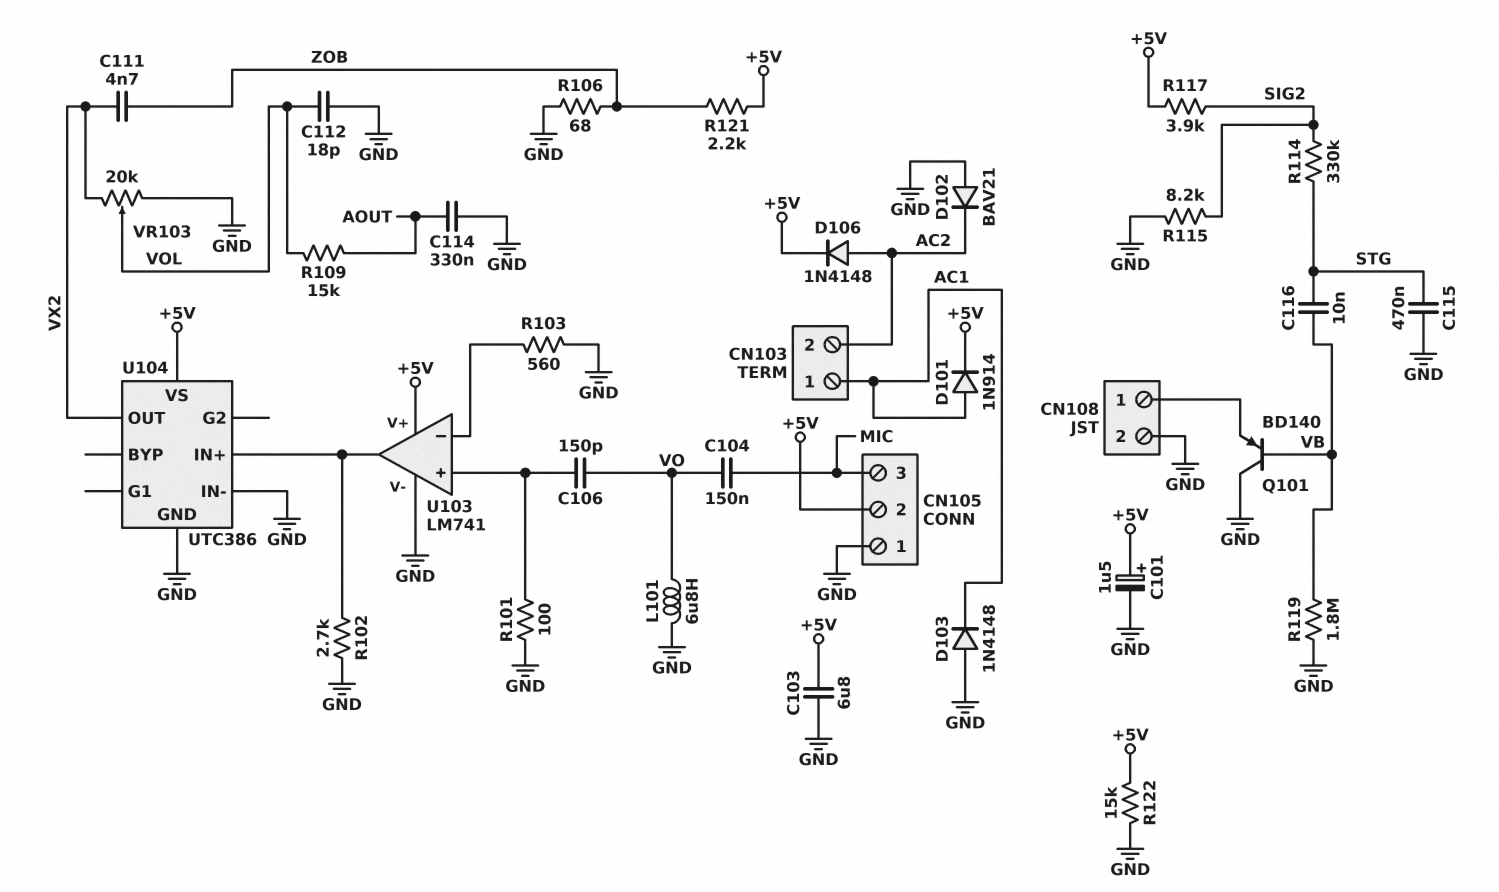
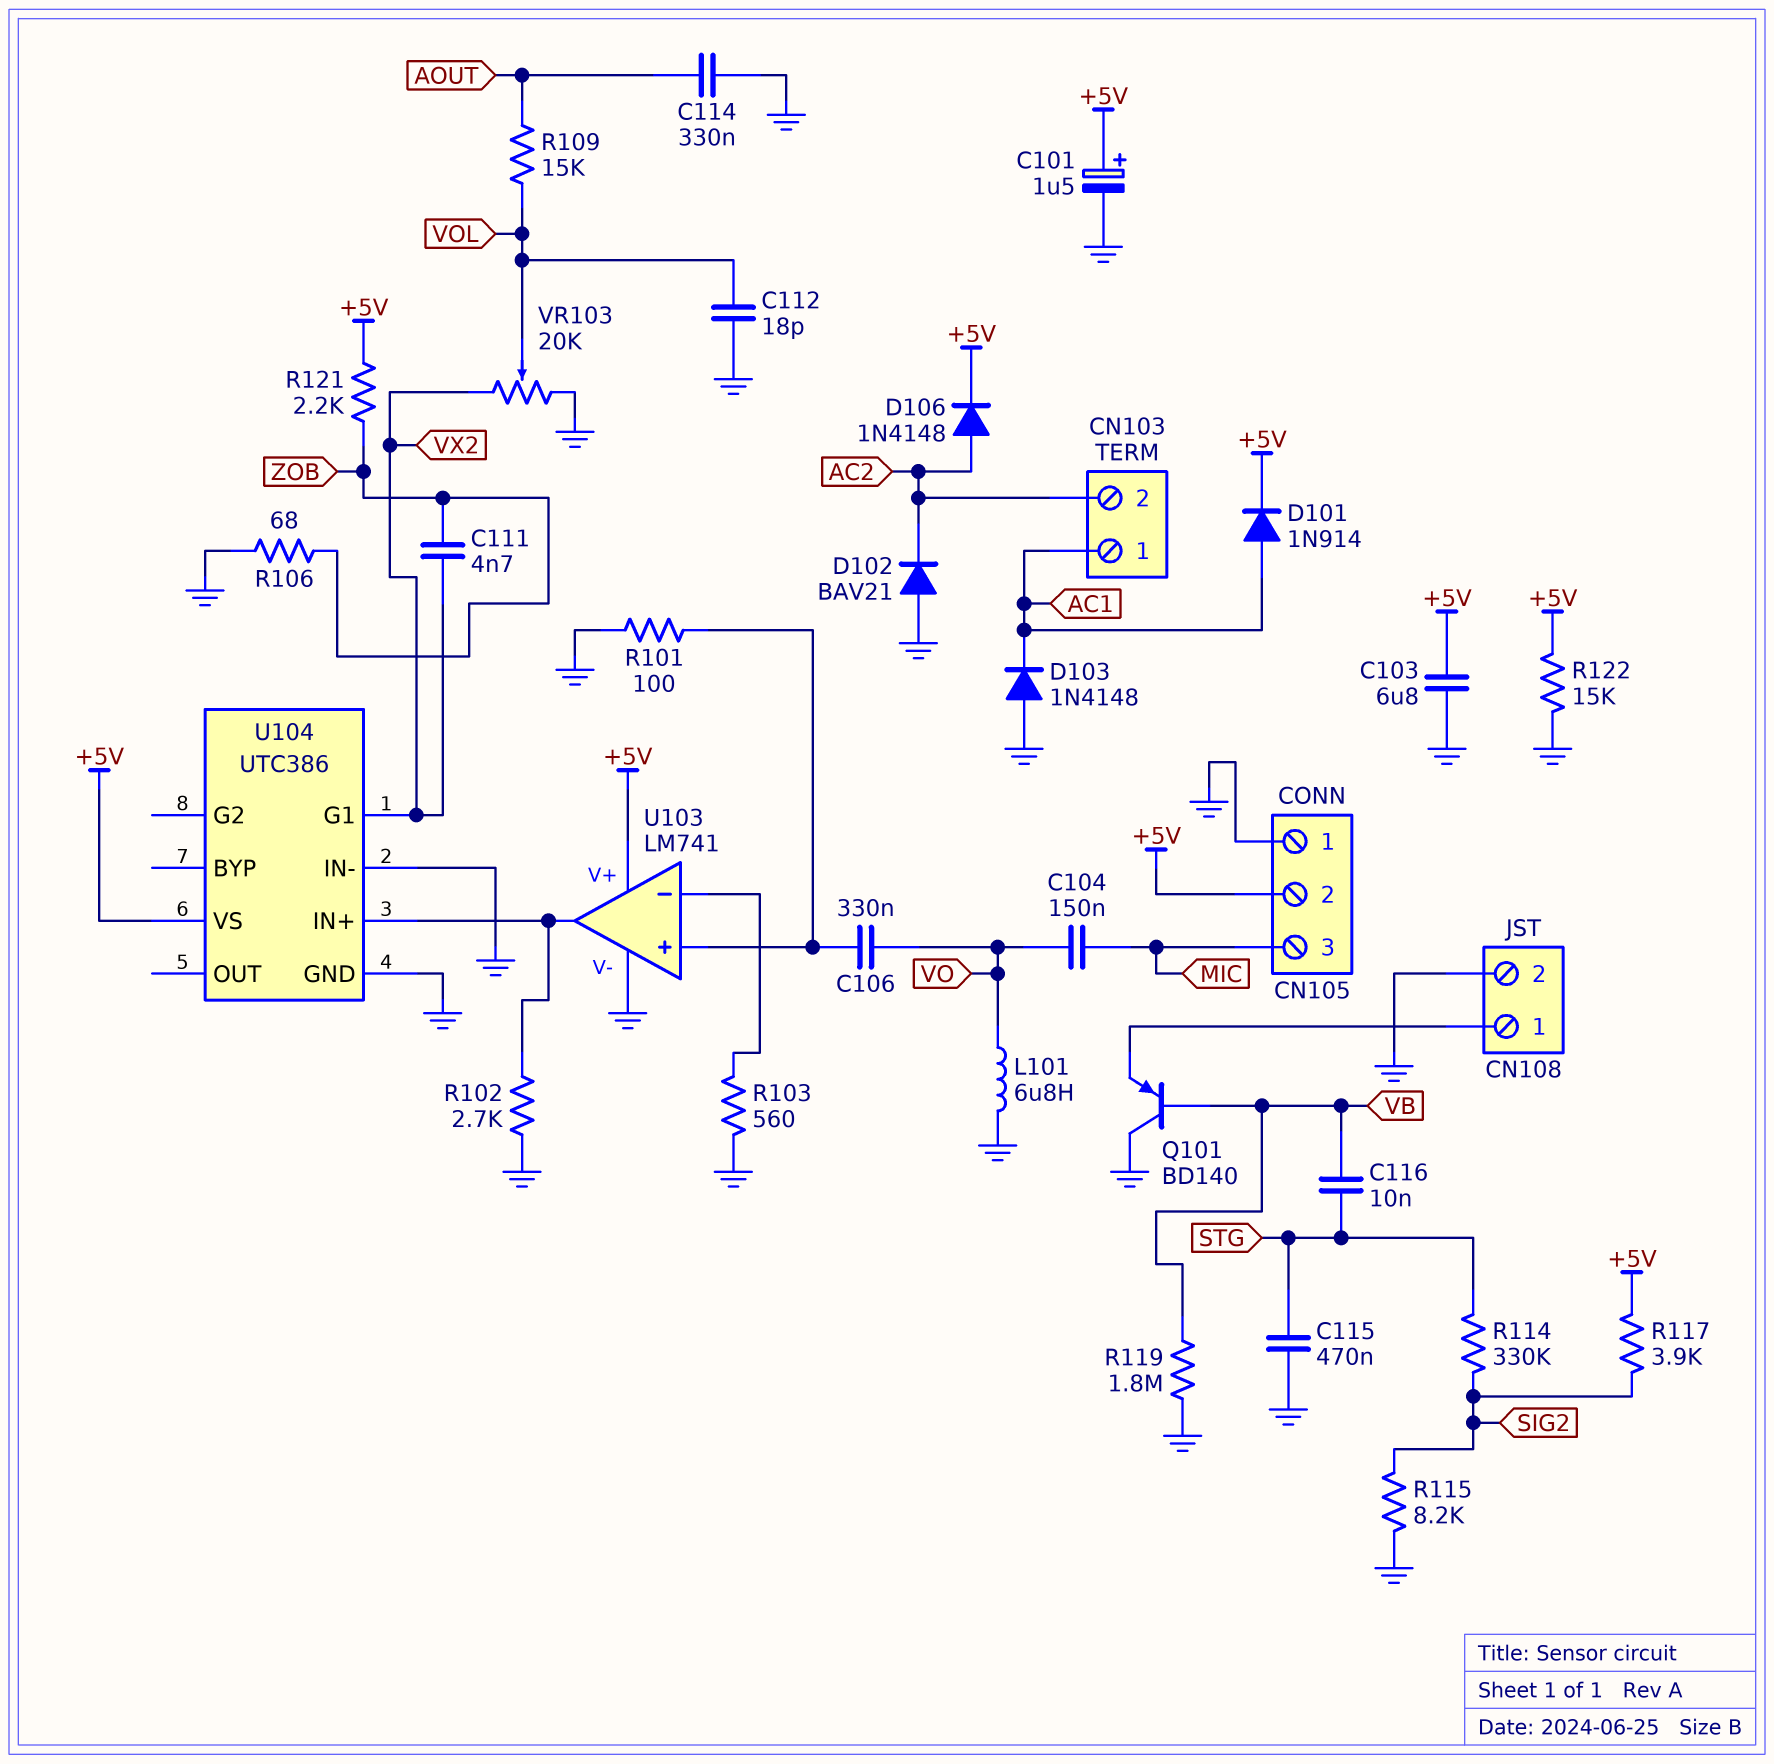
C106: 150pF (U103/in+, VO) -> 330nF (U103/in+, VO)
U104 pin G1: none -> VX2
U104 pin OUT: VX2 -> none

